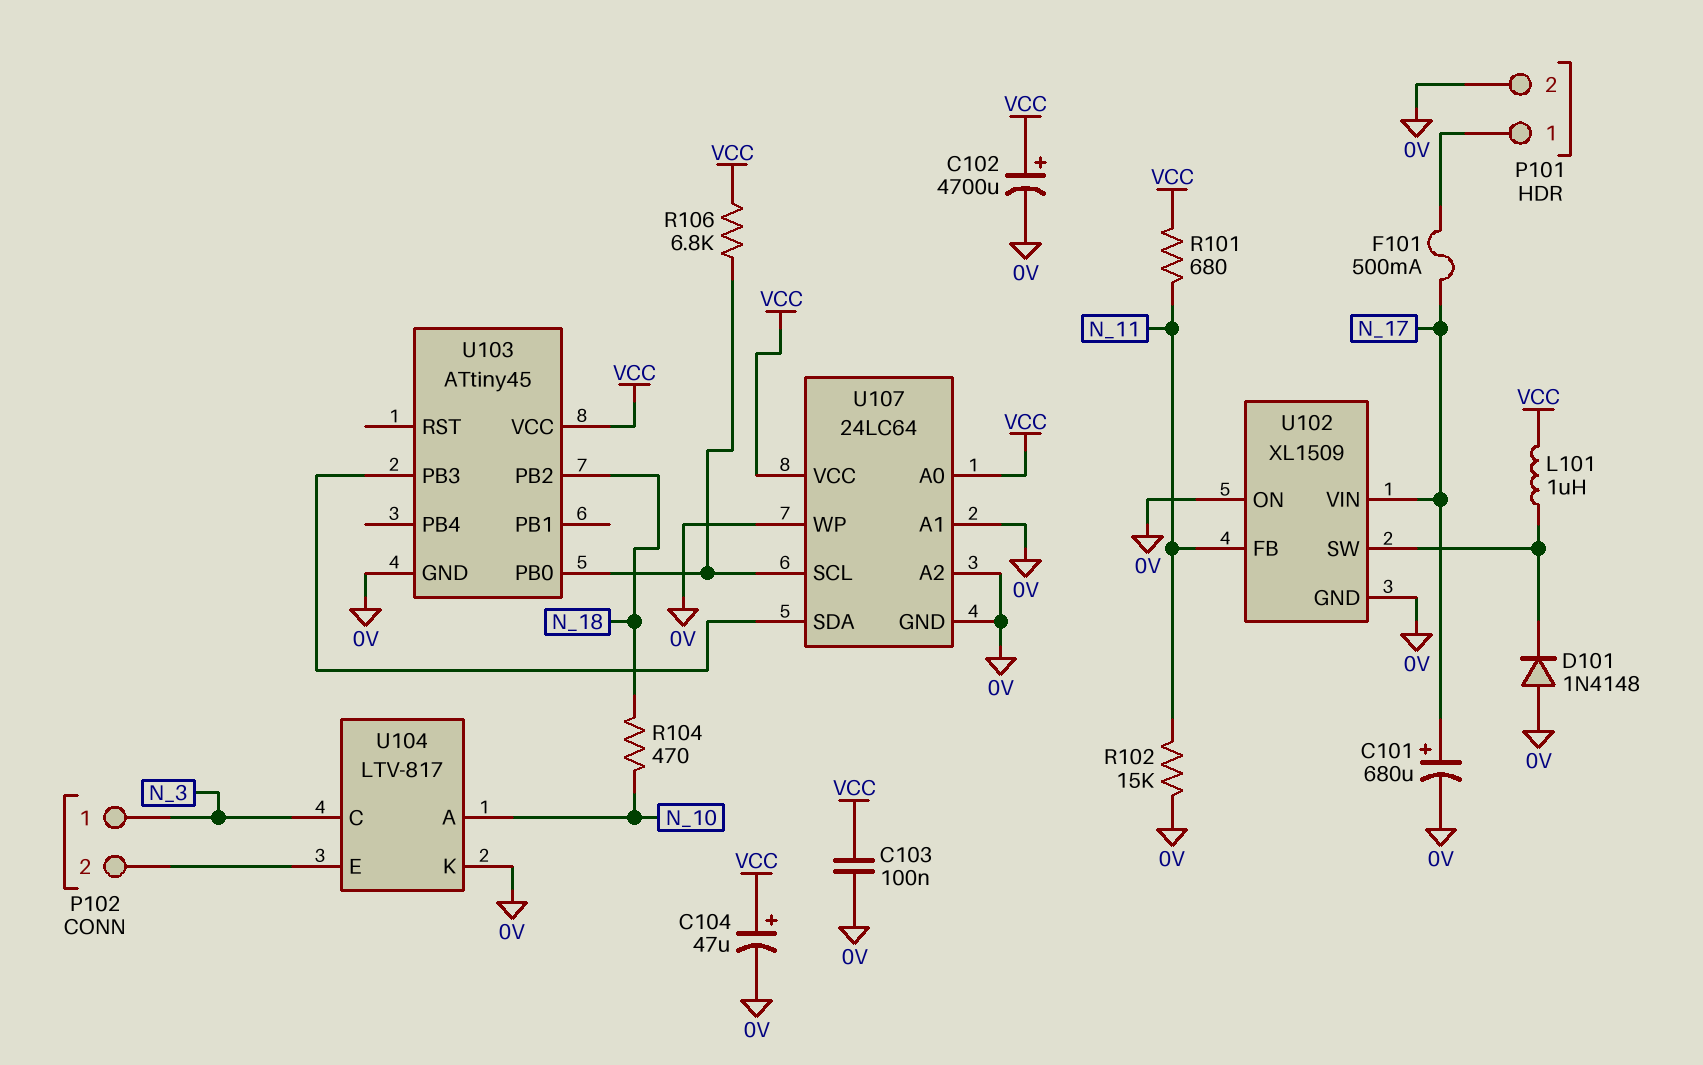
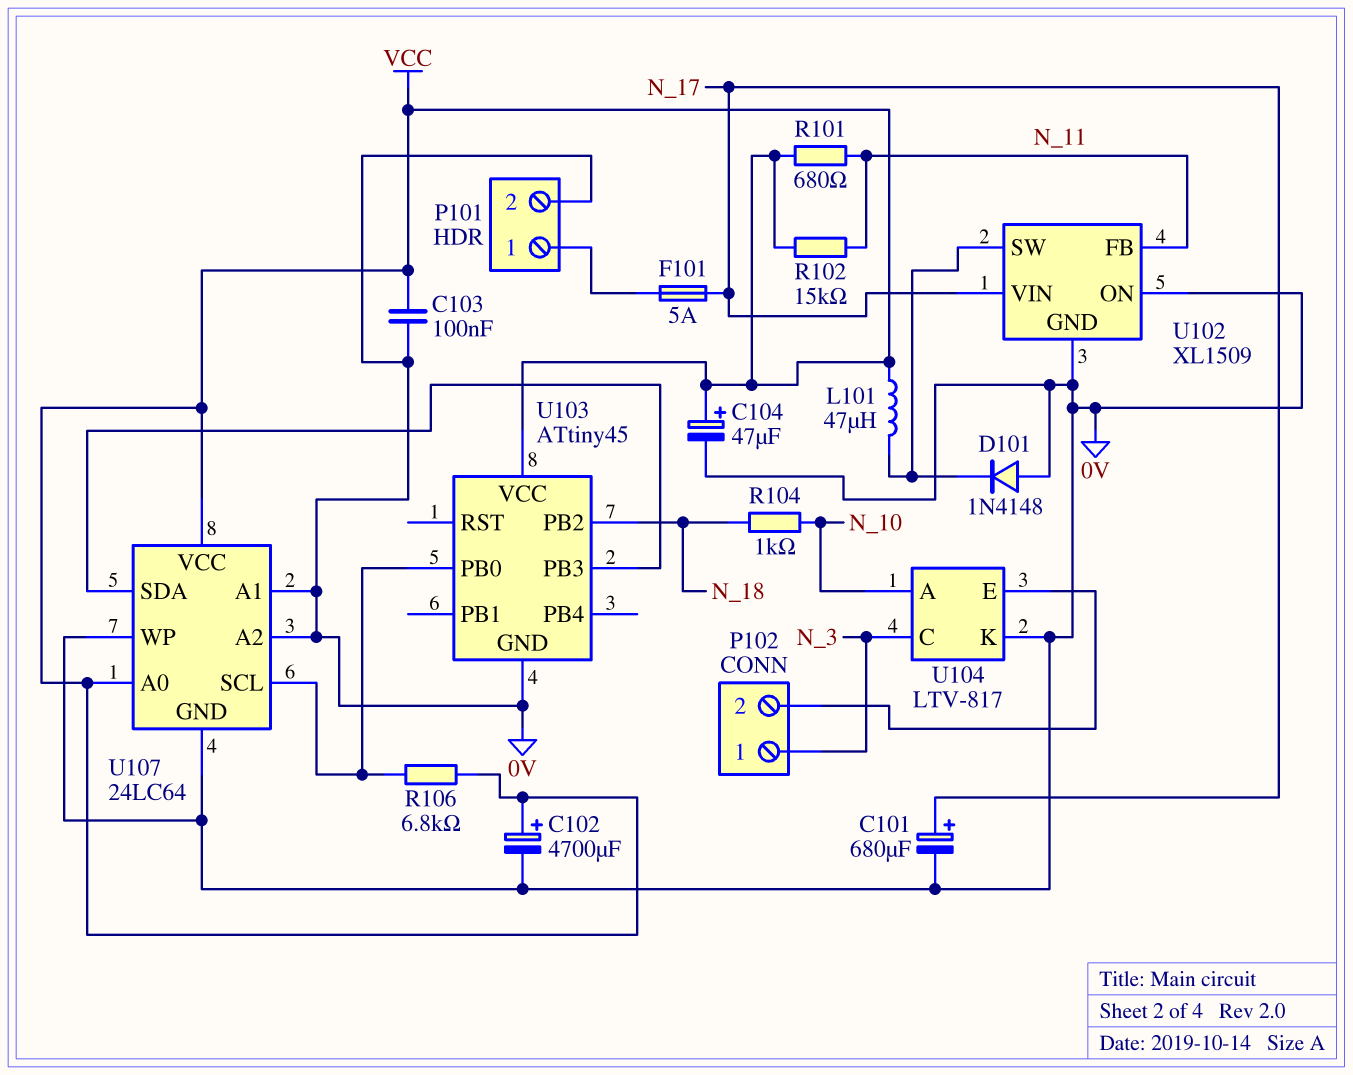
F101: 500mA (N_17, P101/1) -> 5A (N_17, P101/1)
L101: 1uH (U102/SW, VCC) -> 47uH (U102/SW, VCC)
R102: 15k (0V, N_11) -> 15k (N_11, VCC)
R104: 470 (N_10, N_18) -> 1k (N_10, N_18)

